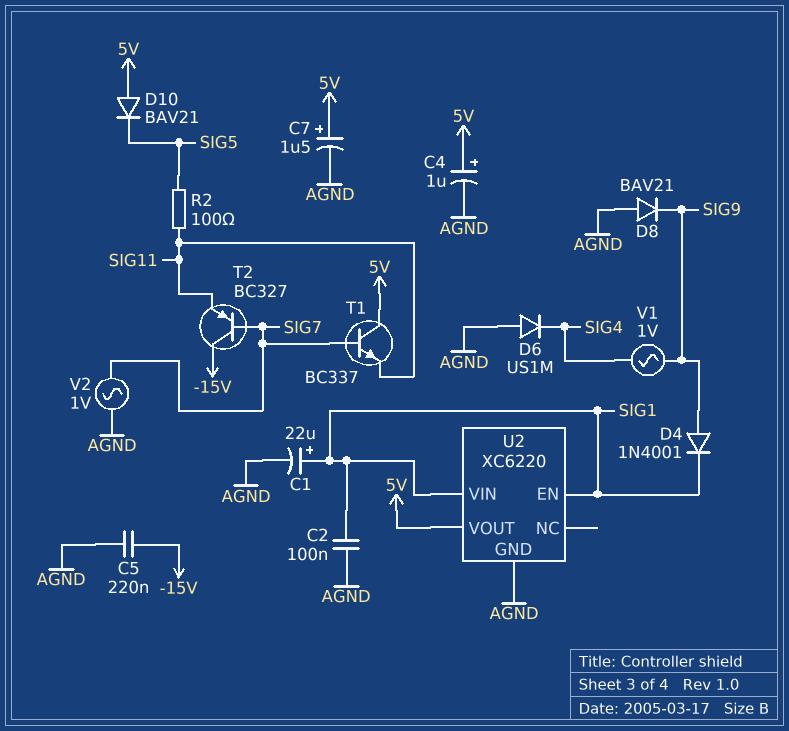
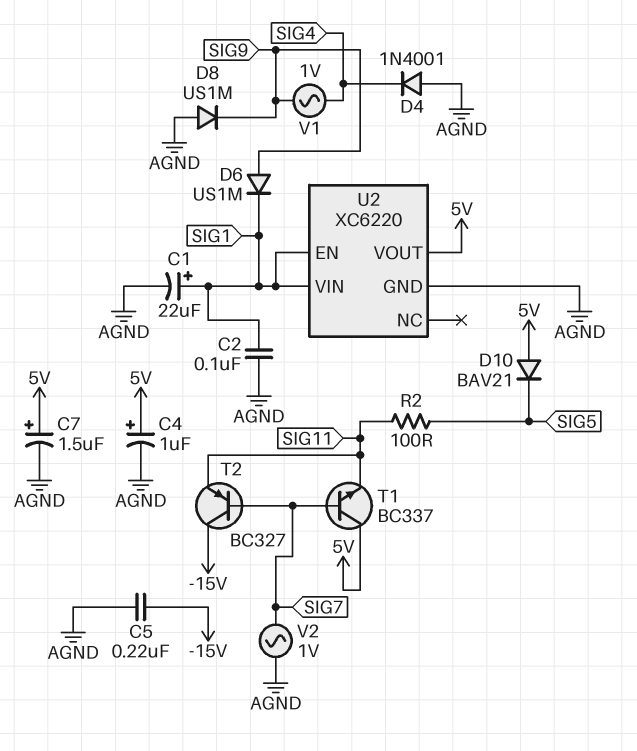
D4: diode 1N4001 (A SIG9, K SIG1) -> diode 1N4001 (A AGND, K SIG4)
D6: diode US1M (A AGND, K SIG4) -> diode US1M (A SIG9, K SIG1)
D8: diode BAV21 (A AGND, K SIG9) -> diode US1M (A AGND, K SIG9)

